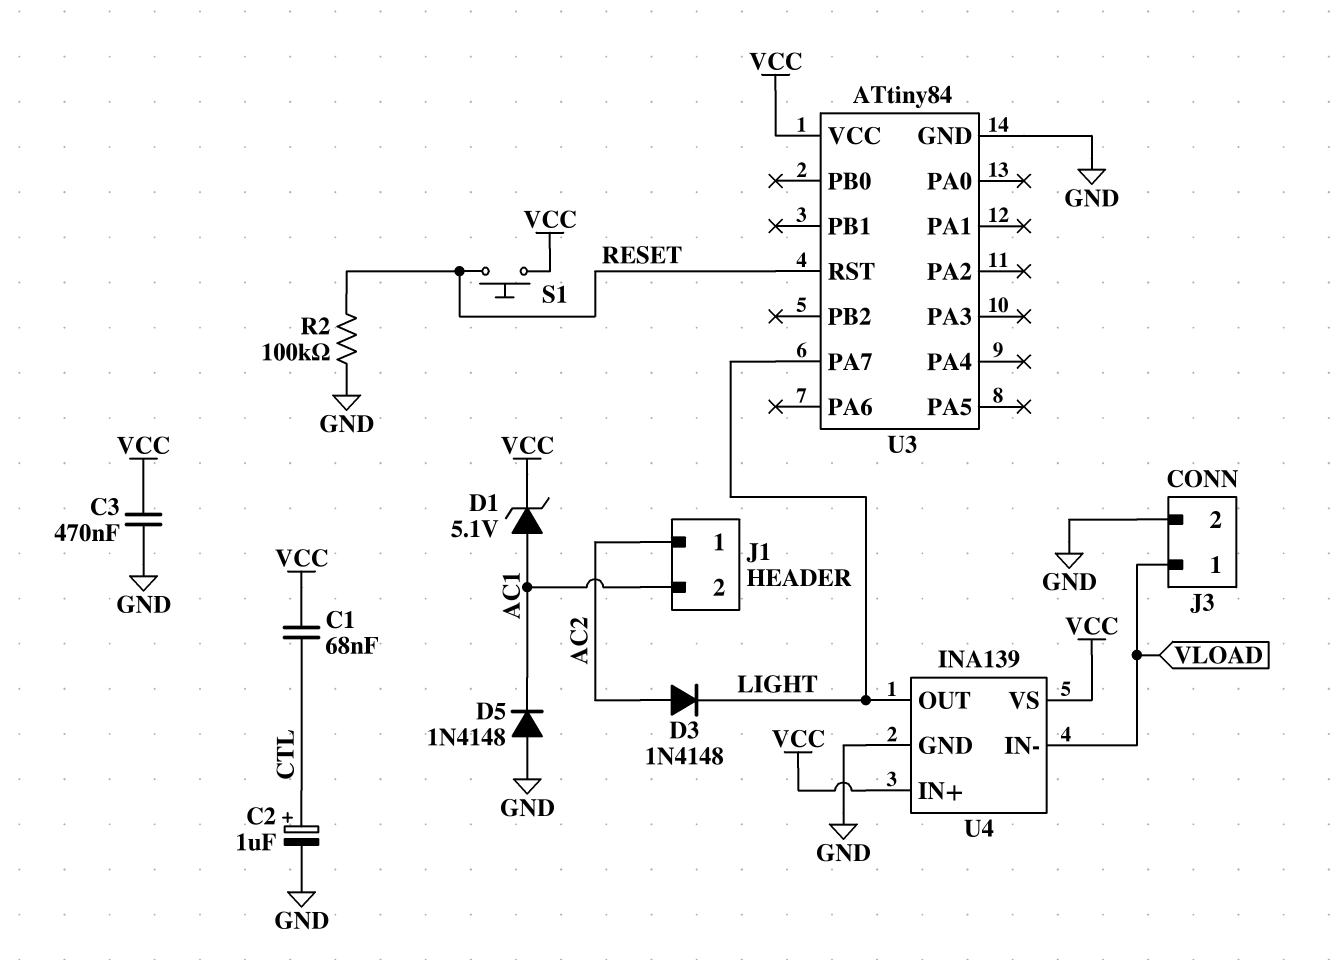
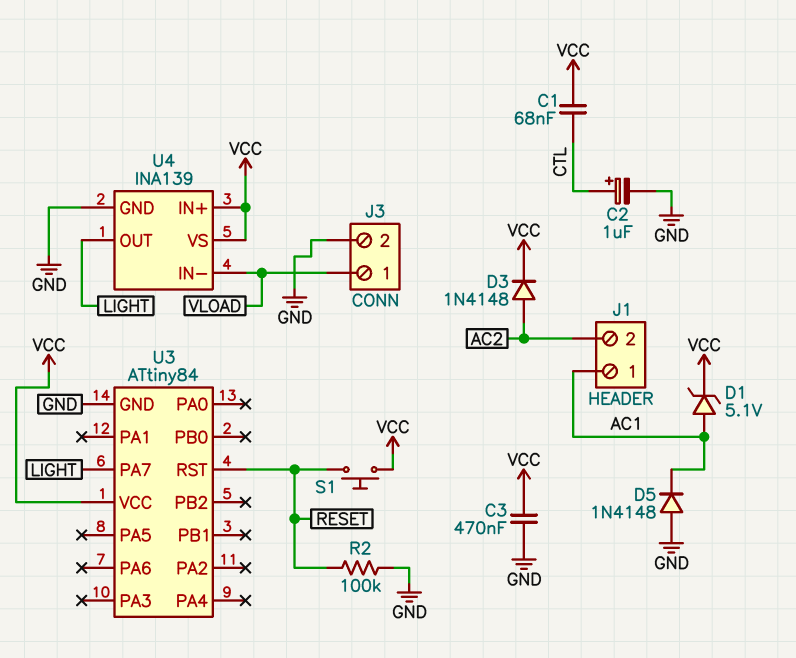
D3: diode 1N4148 (A AC2, K LIGHT) -> diode 1N4148 (A AC2, K VCC)
J1 pin 1: AC2 -> AC1
J1 pin 2: AC1 -> AC2

